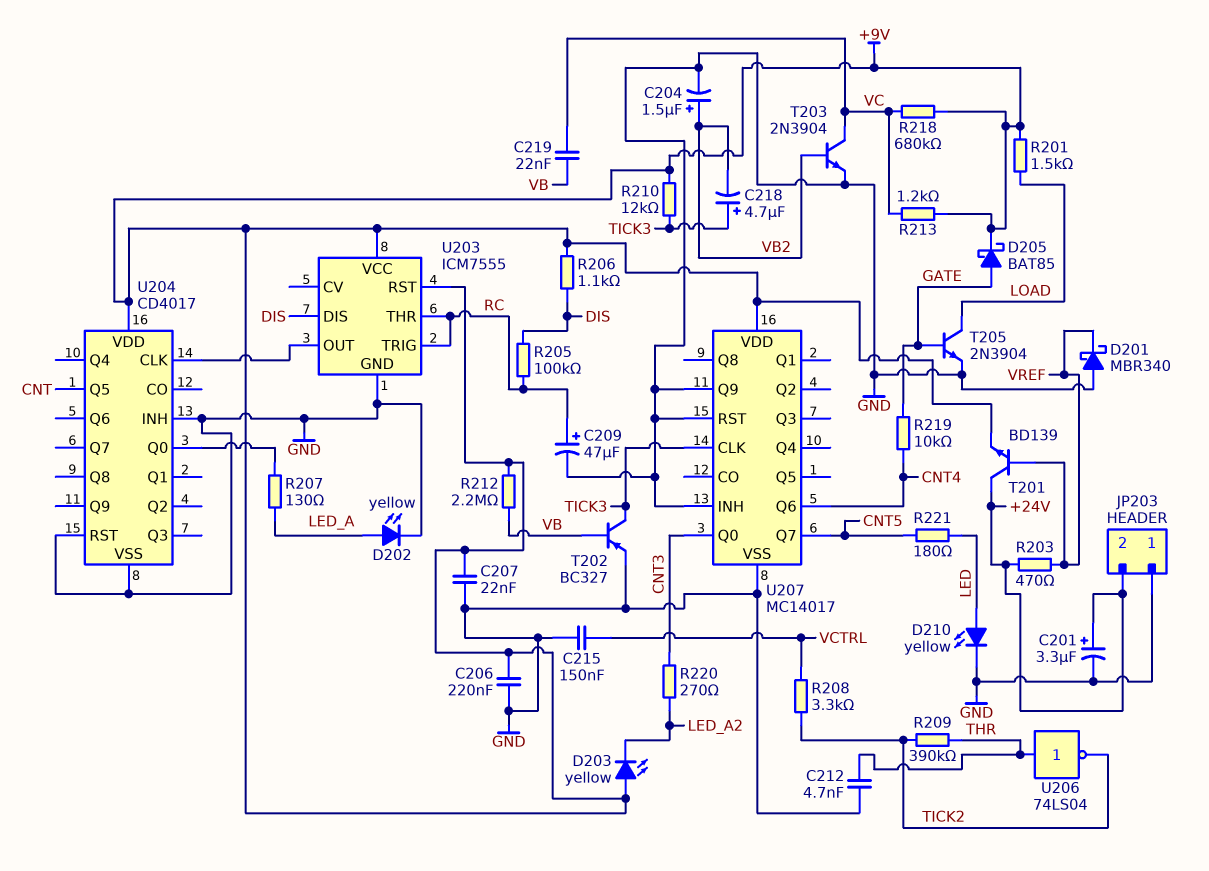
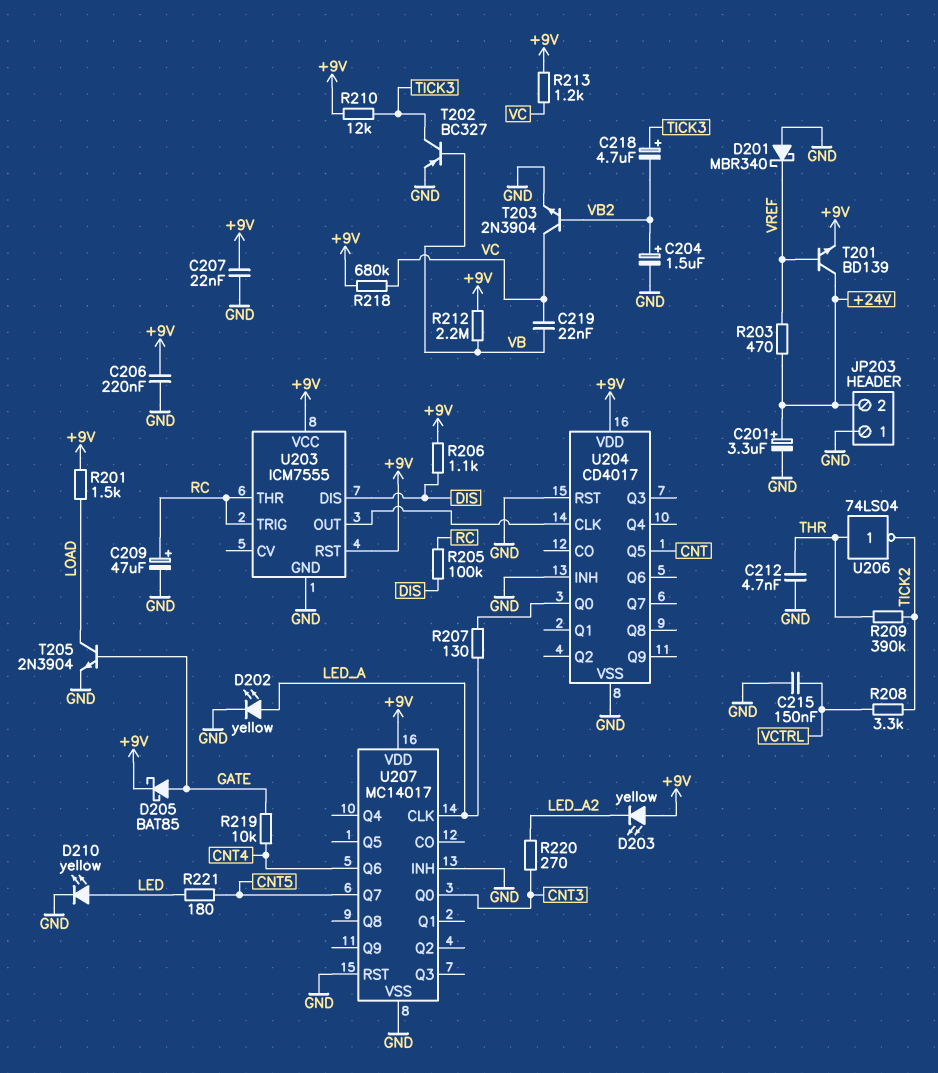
U207 pin CLK: TICK3 -> LED_A
U207 pin Q9: GND -> none

